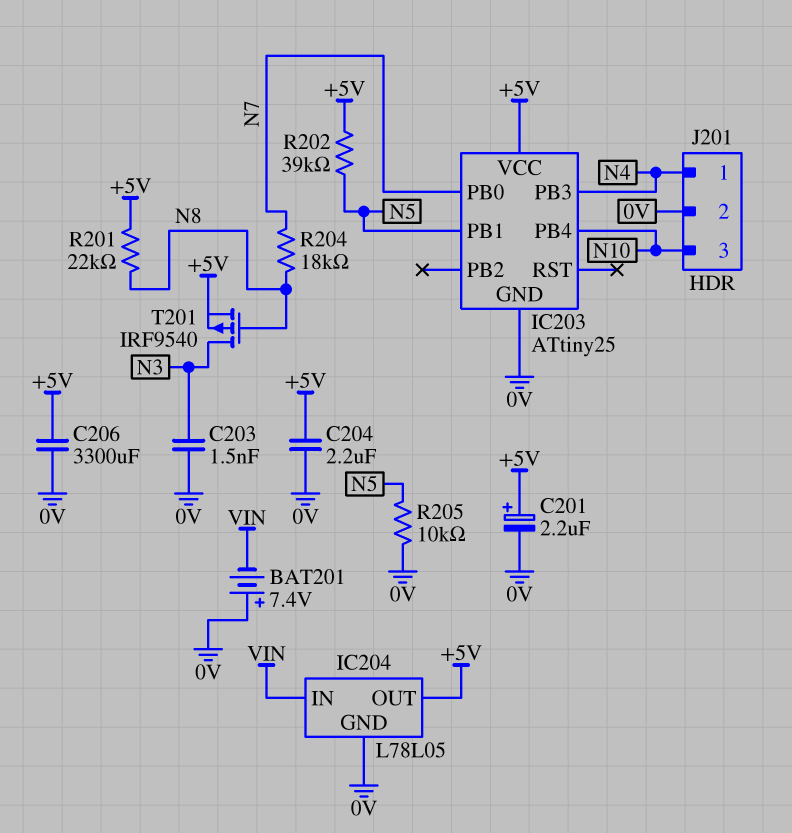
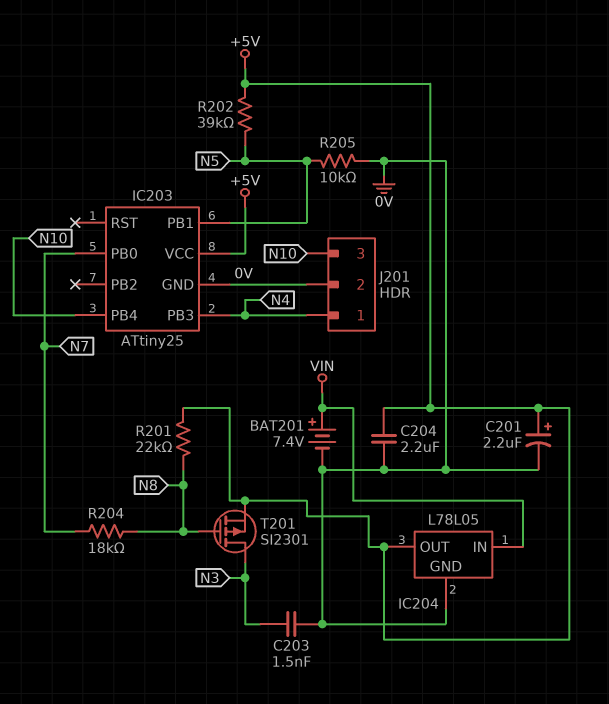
BAT201: 7.4V (plus 0V, minus VIN) -> 7.4V (plus VIN, minus 0V)
C206: 3300uF (+5V, 0V) -> none
T201: PMOS IRF9540 (G N8, D N3, S +5V) -> PMOS SI2301 (G N8, D N3, S +5V)

